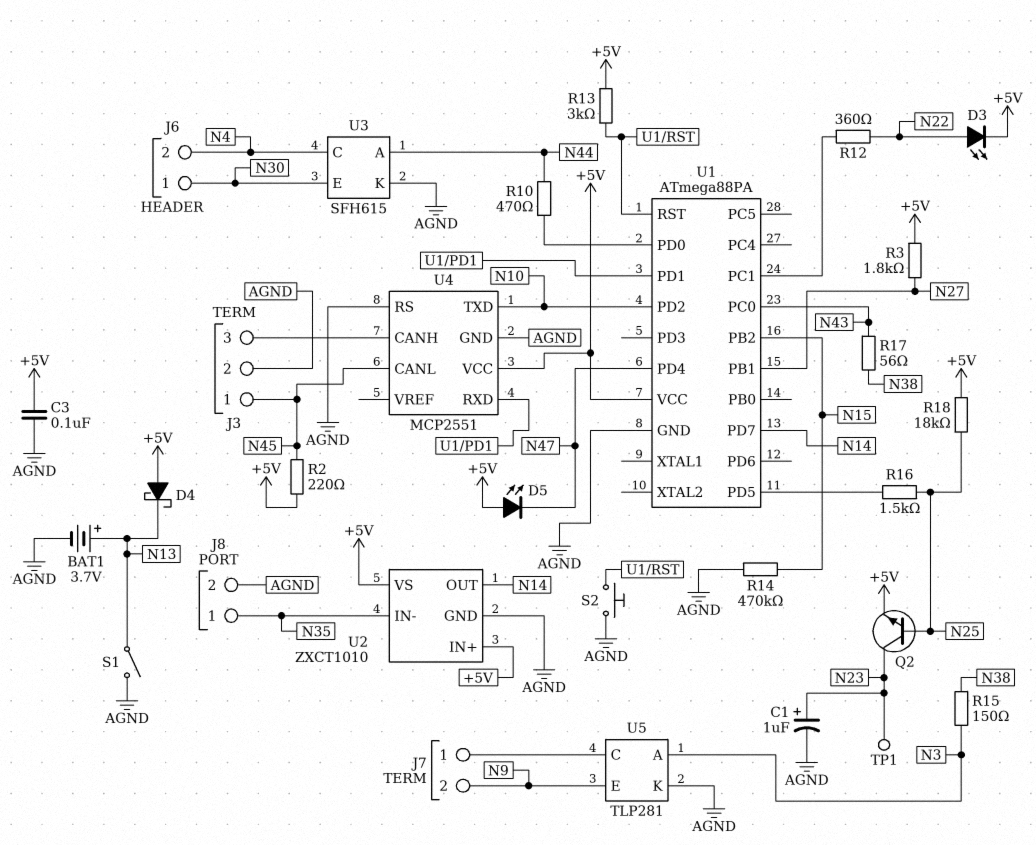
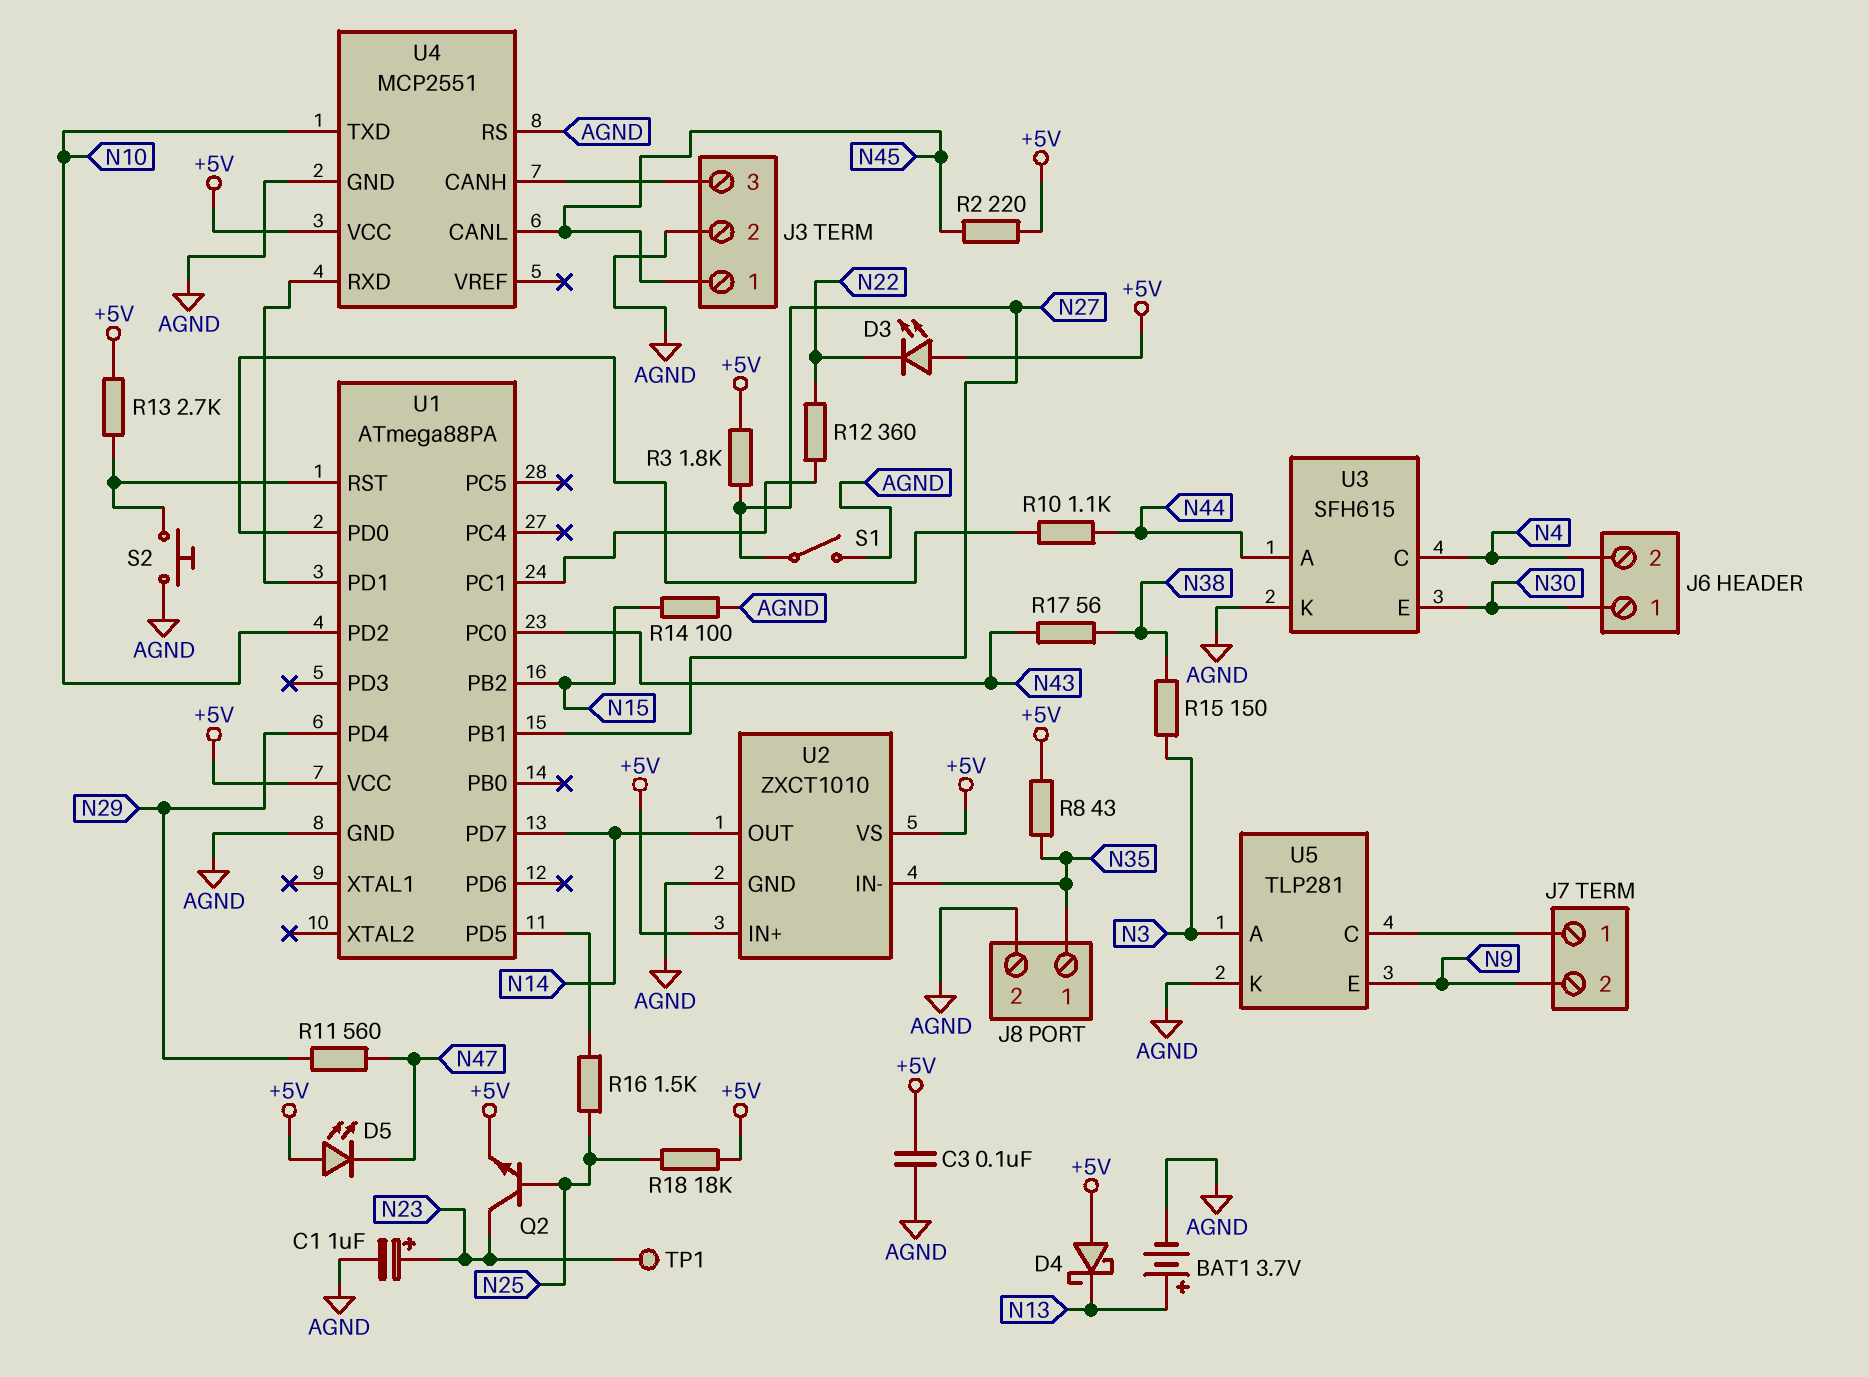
D3: LED (A N22, K +5V) -> LED (A +5V, K N22)
R8: none -> 43 (+5V, N35)
R10: 470 (N44, U1/PD0) -> 1.1k (N44, U1/PD0)
R11: none -> 560 (N29, N47)
R13: 3k (+5V, U1/RST) -> 2.7k (+5V, U1/RST)
R14: 470k (AGND, N15) -> 100 (AGND, N15)
S1: switch (AGND, N13) -> switch (AGND, N27)
U1 pin PD4: N47 -> N29

